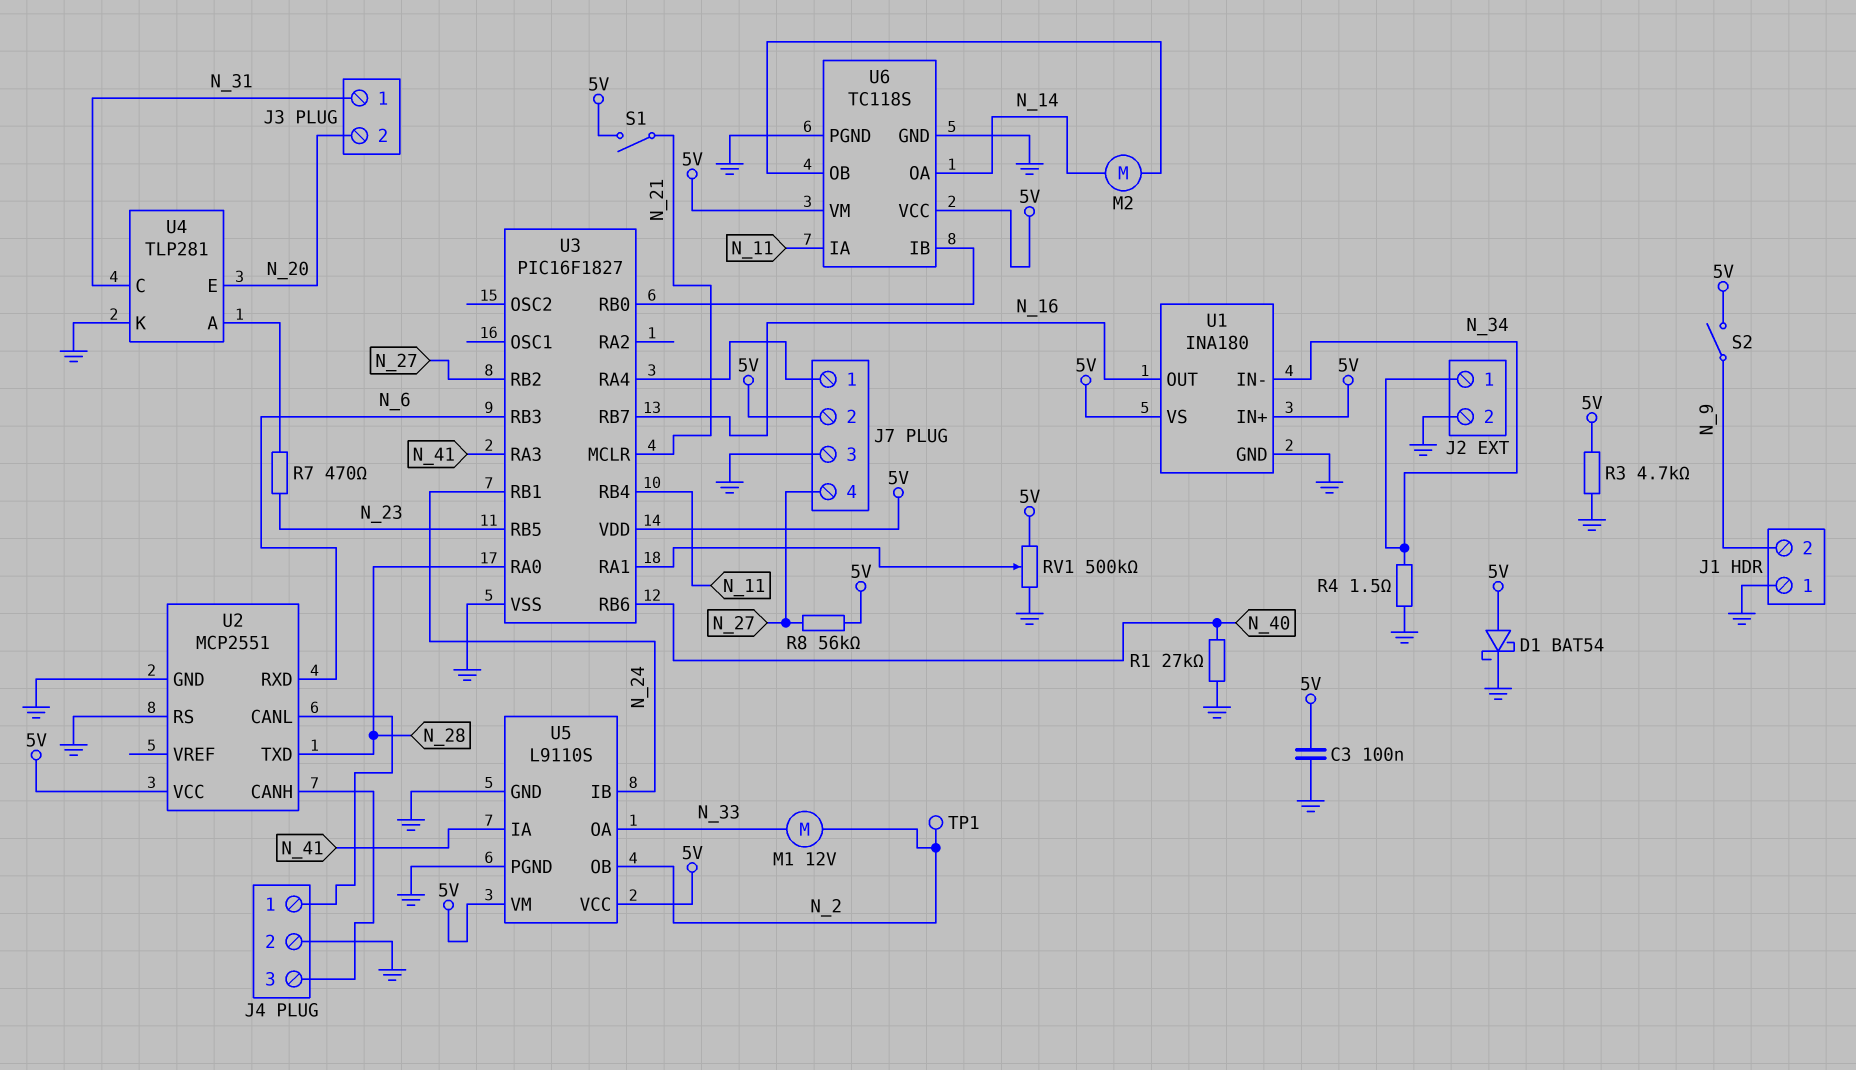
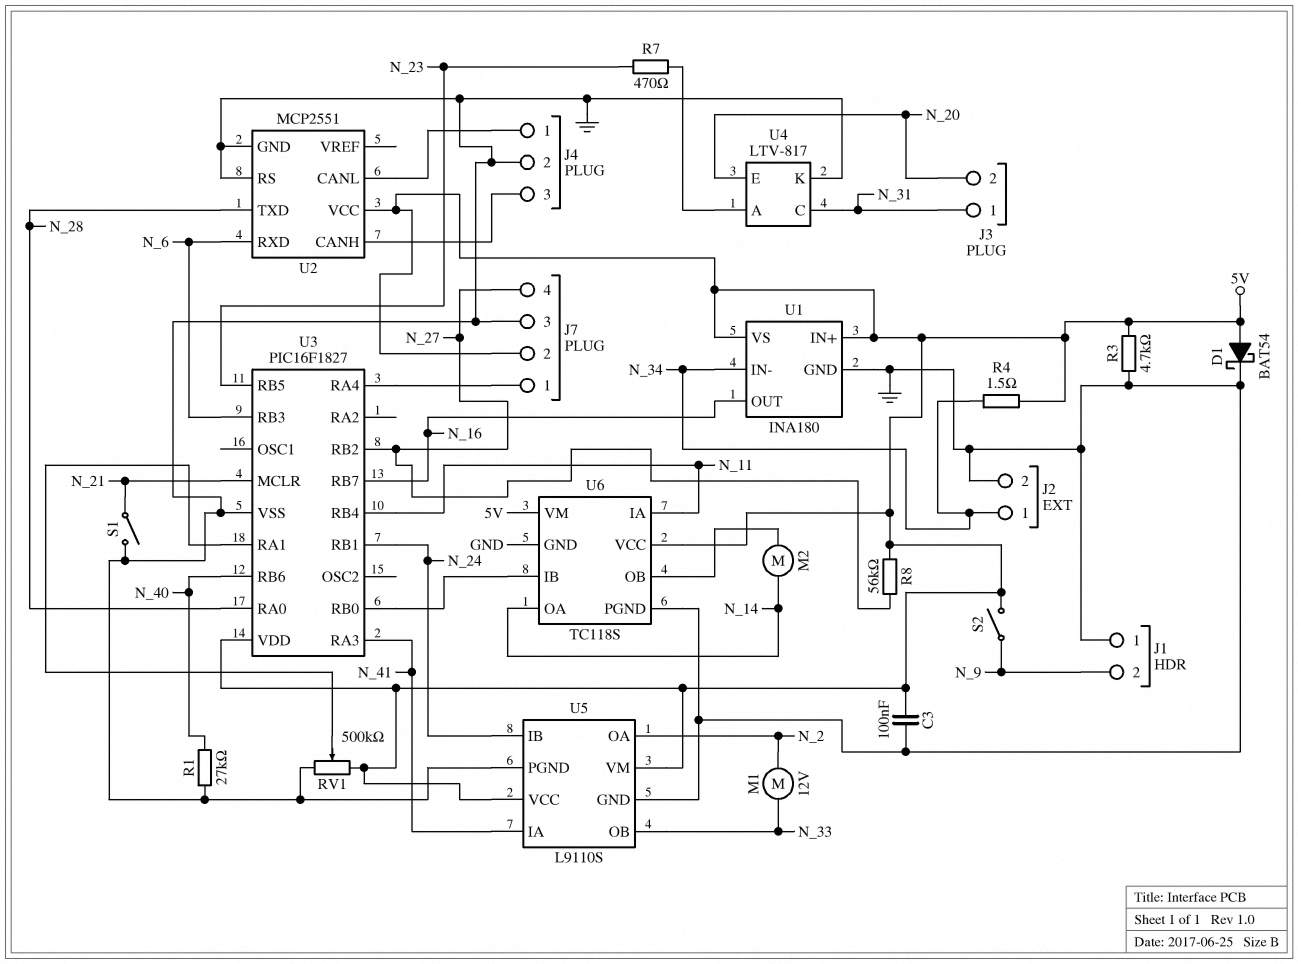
R4: 1.5 (GND, N_34) -> 1.5 (5V, N_34)
S1: switch (5V, N_21) -> switch (GND, N_21)
TP1: test point (N_2) -> none
U4: TLP281 -> LTV-817
U5 pin OA: N_33 -> N_2
U5 pin OB: N_2 -> N_33

